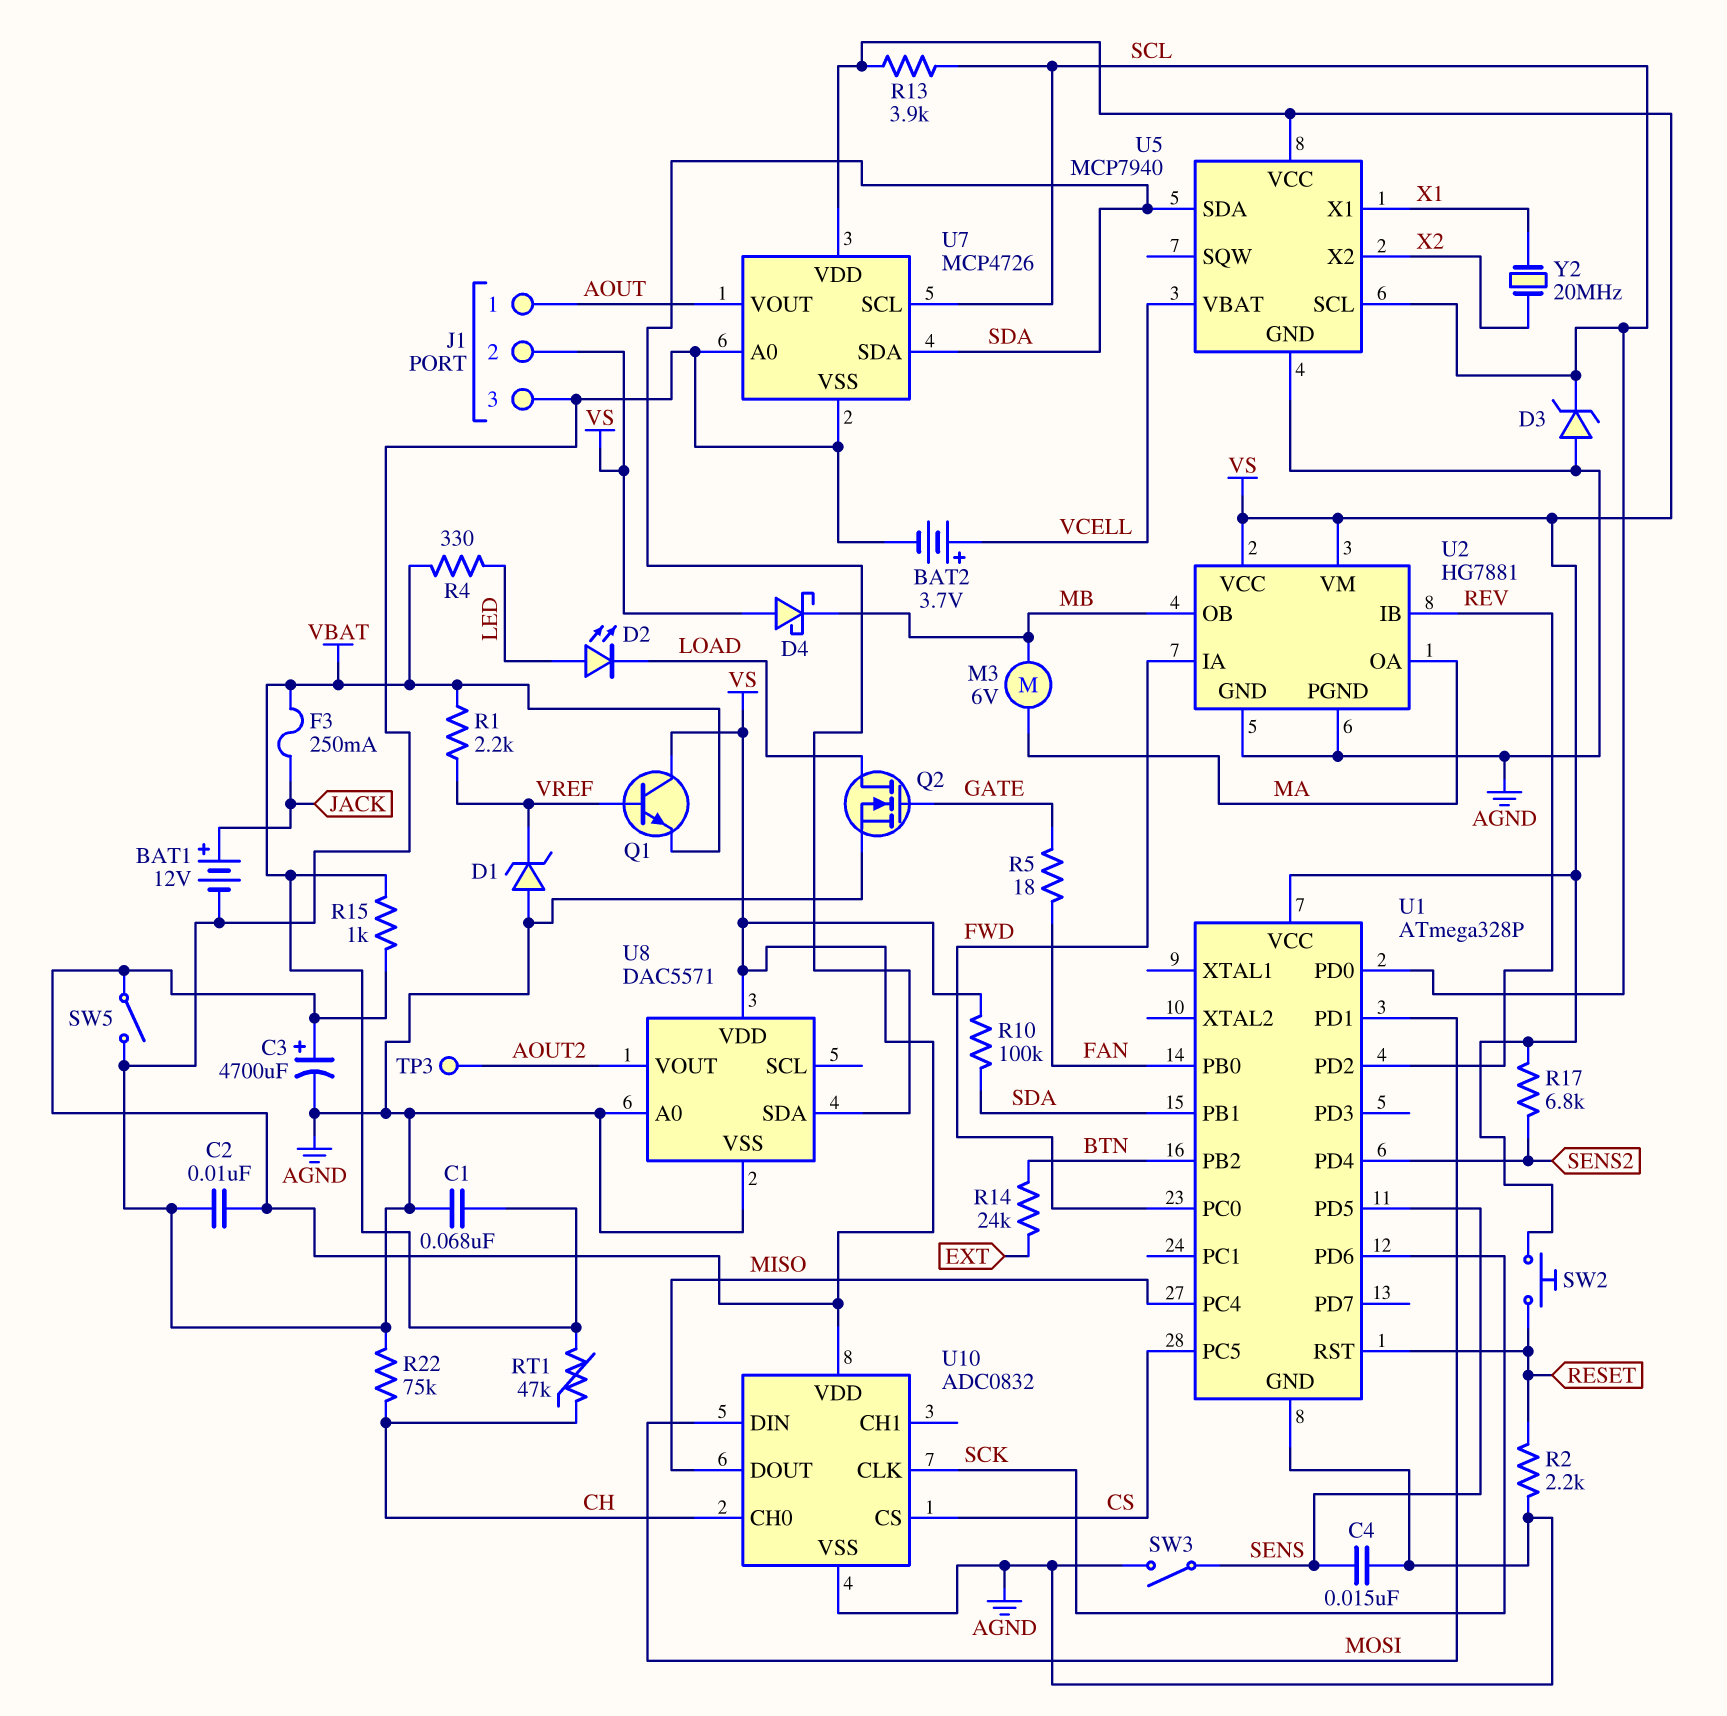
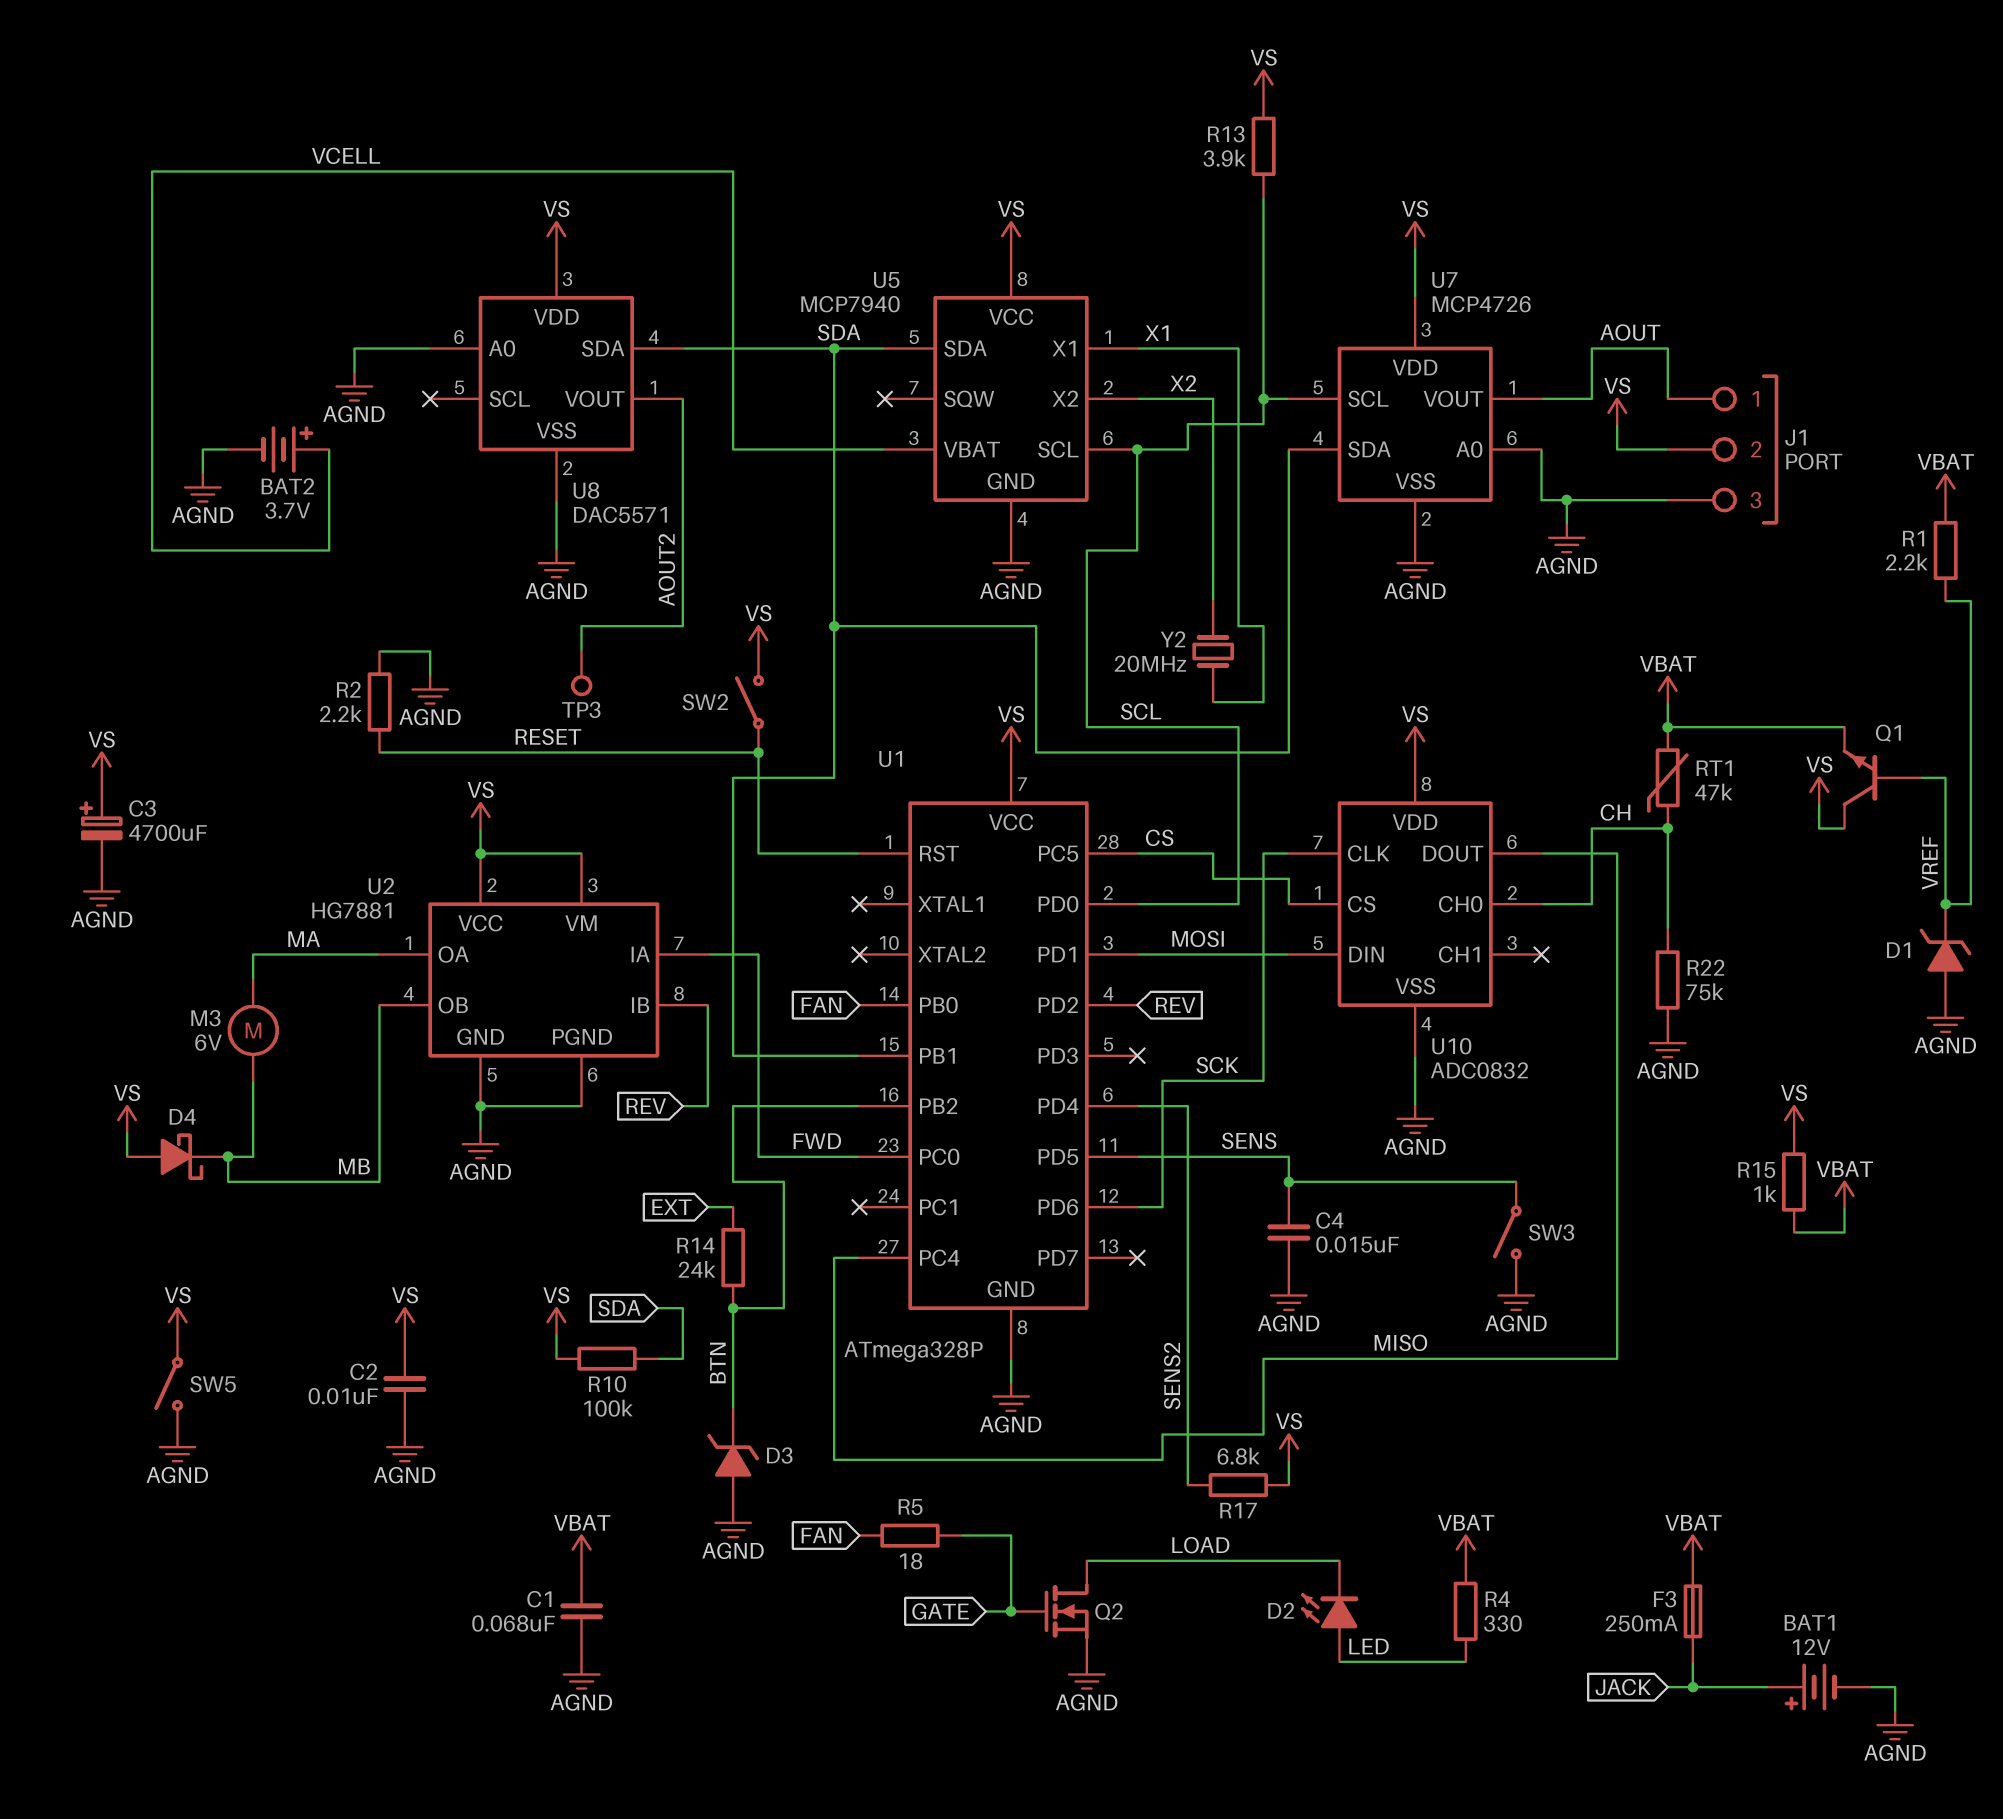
D3: zener (A AGND, K SCL) -> zener (A AGND, K BTN)
SW2: button (RESET, VS) -> switch (RESET, VS)

